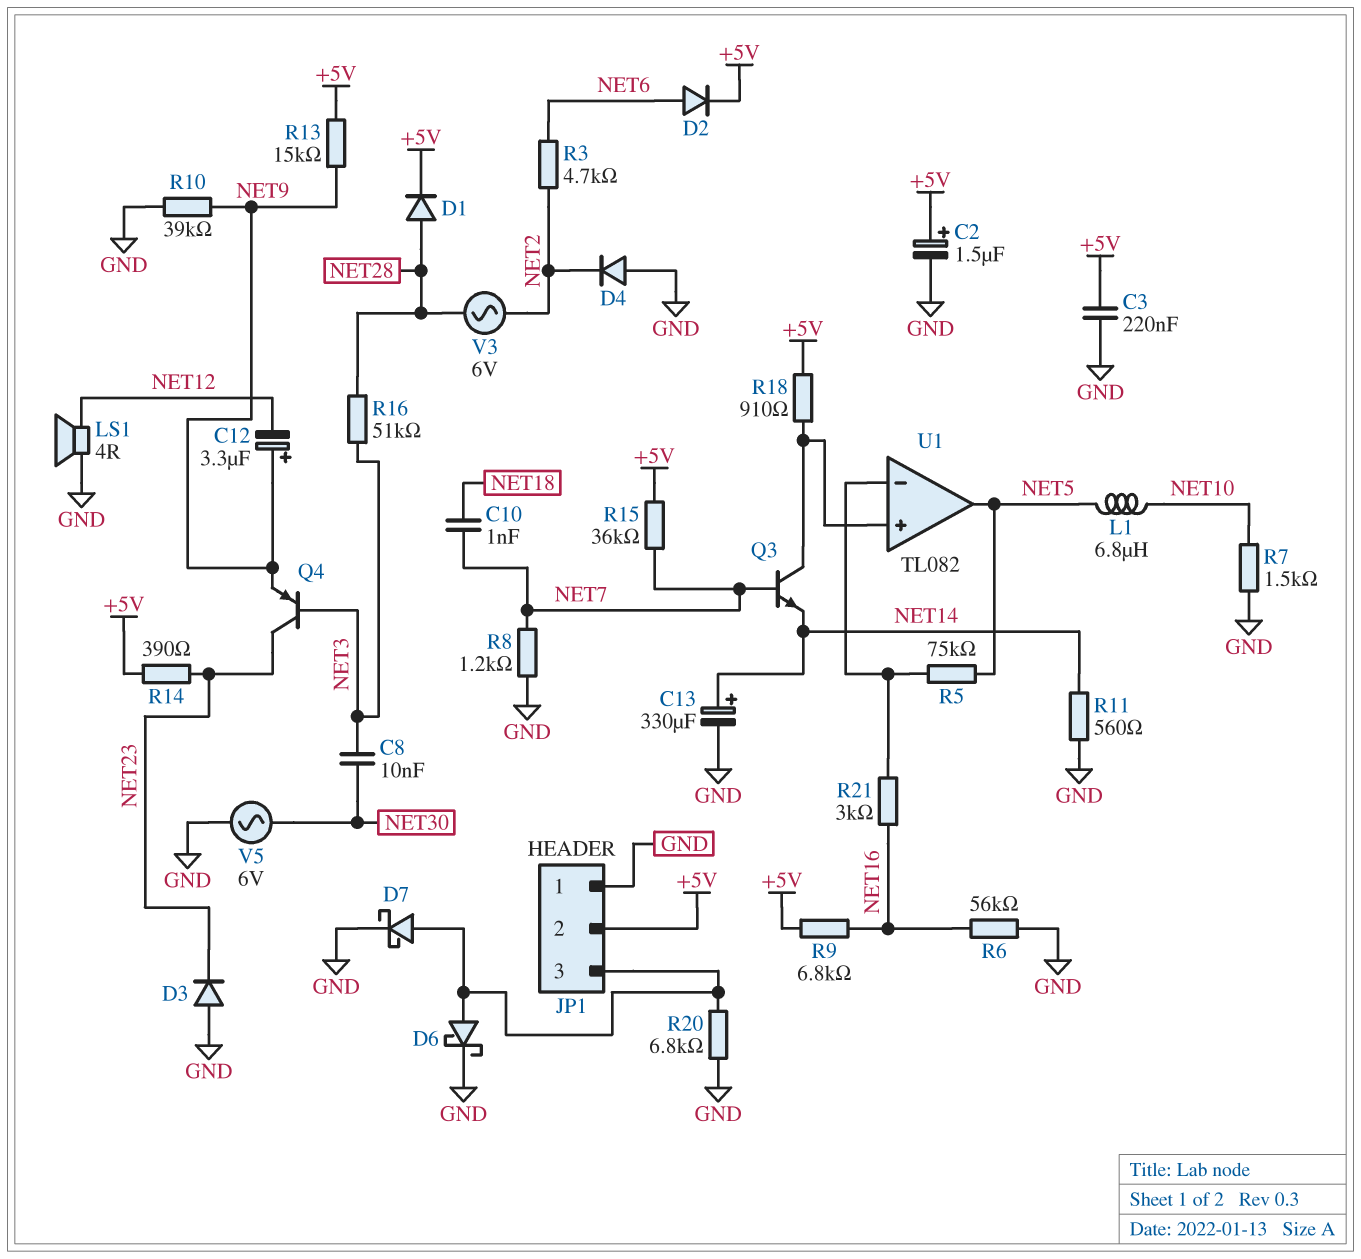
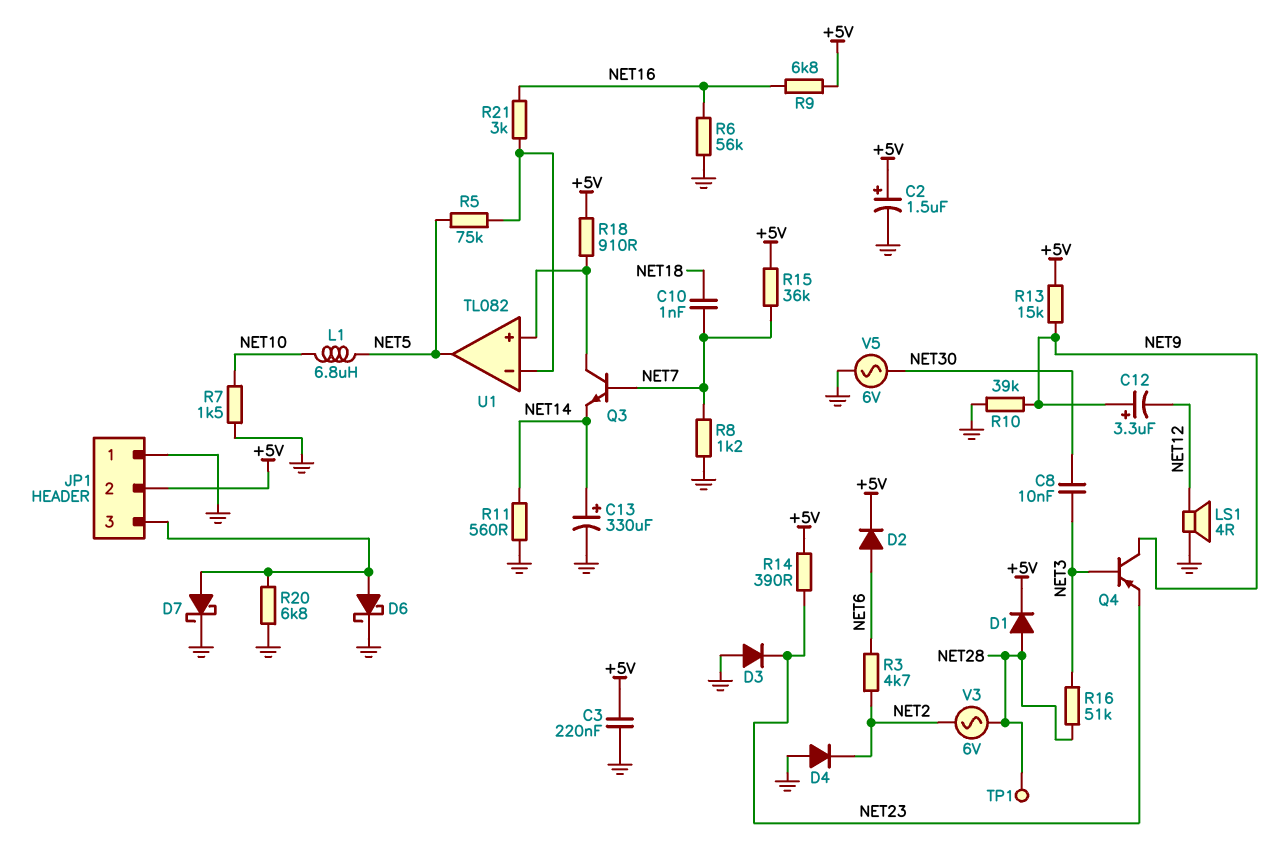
Q4: PNP (B NET3, C NET23, E NET9) -> PNP (B NET3, C NET9, E NET23)
TP1: none -> test point (NET28)

